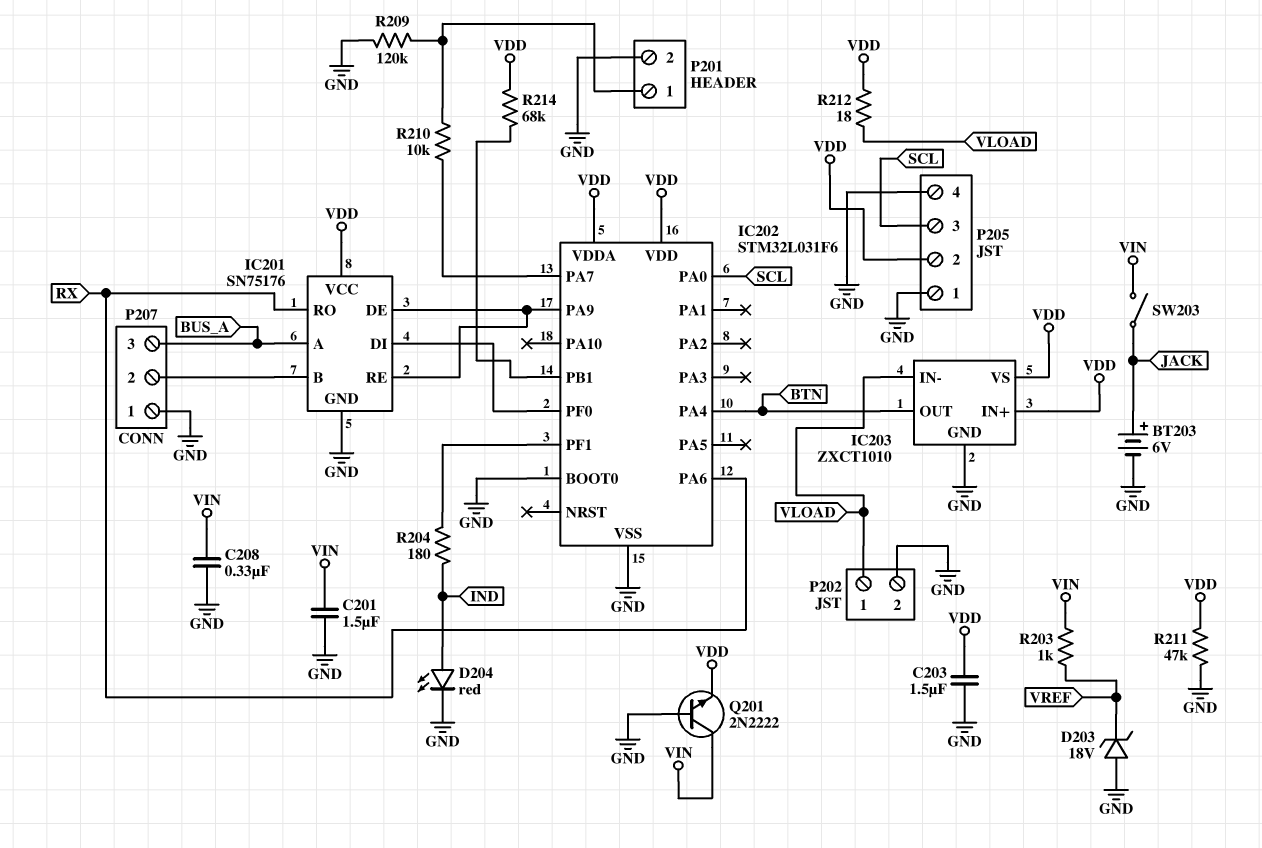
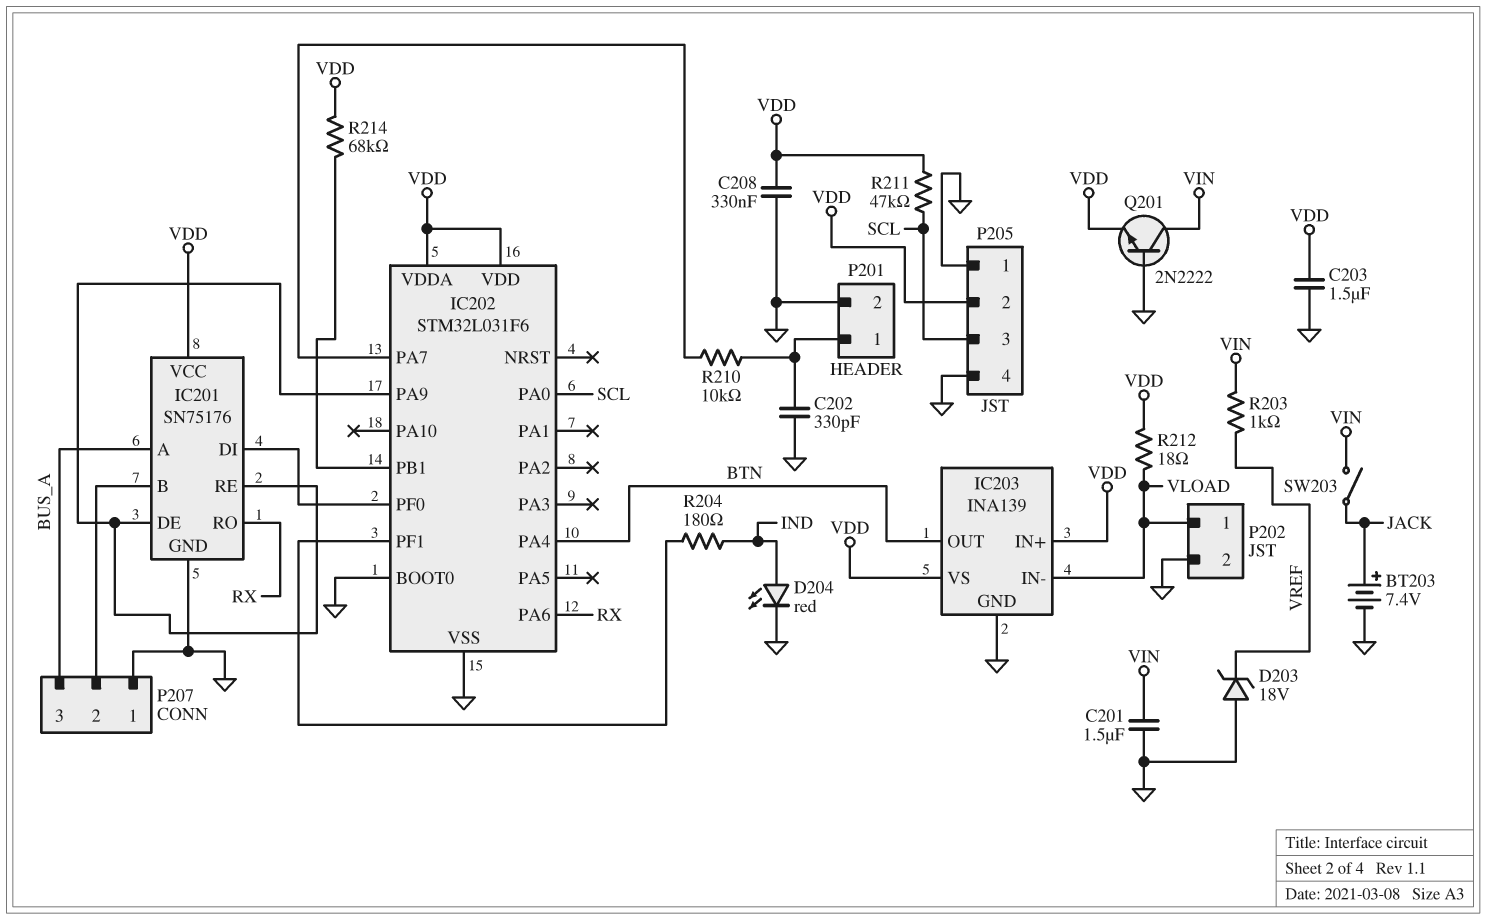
BT203: 6V (plus JACK, minus GND) -> 7.4V (plus JACK, minus GND)
C202: none -> 330pF (GND, P201/1)
C208: 330nF (GND, VIN) -> 330nF (GND, VDD)
IC203: ZXCT1010 -> INA139
R209: 120k (GND, P201/1) -> none
R211: 47k (GND, VDD) -> 47k (SCL, VDD)

